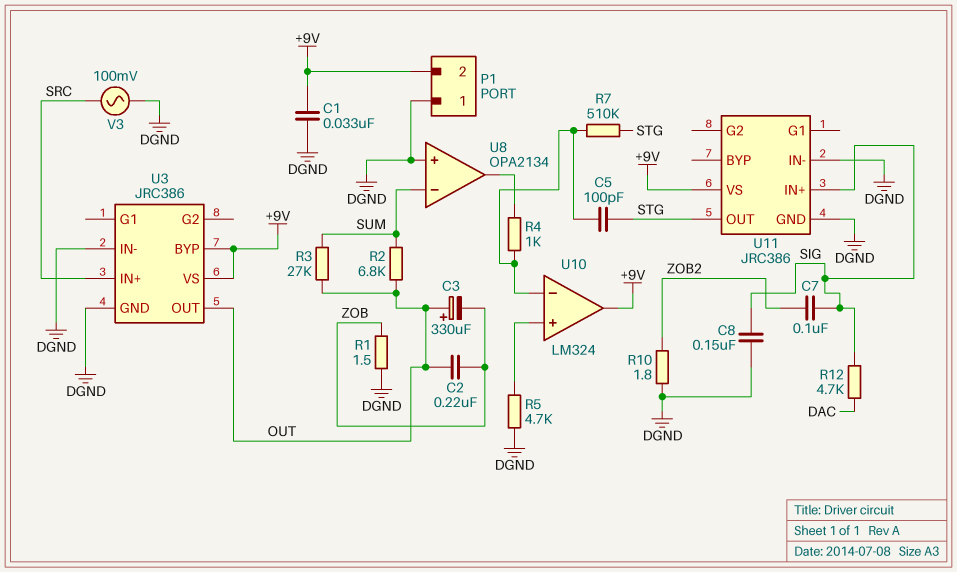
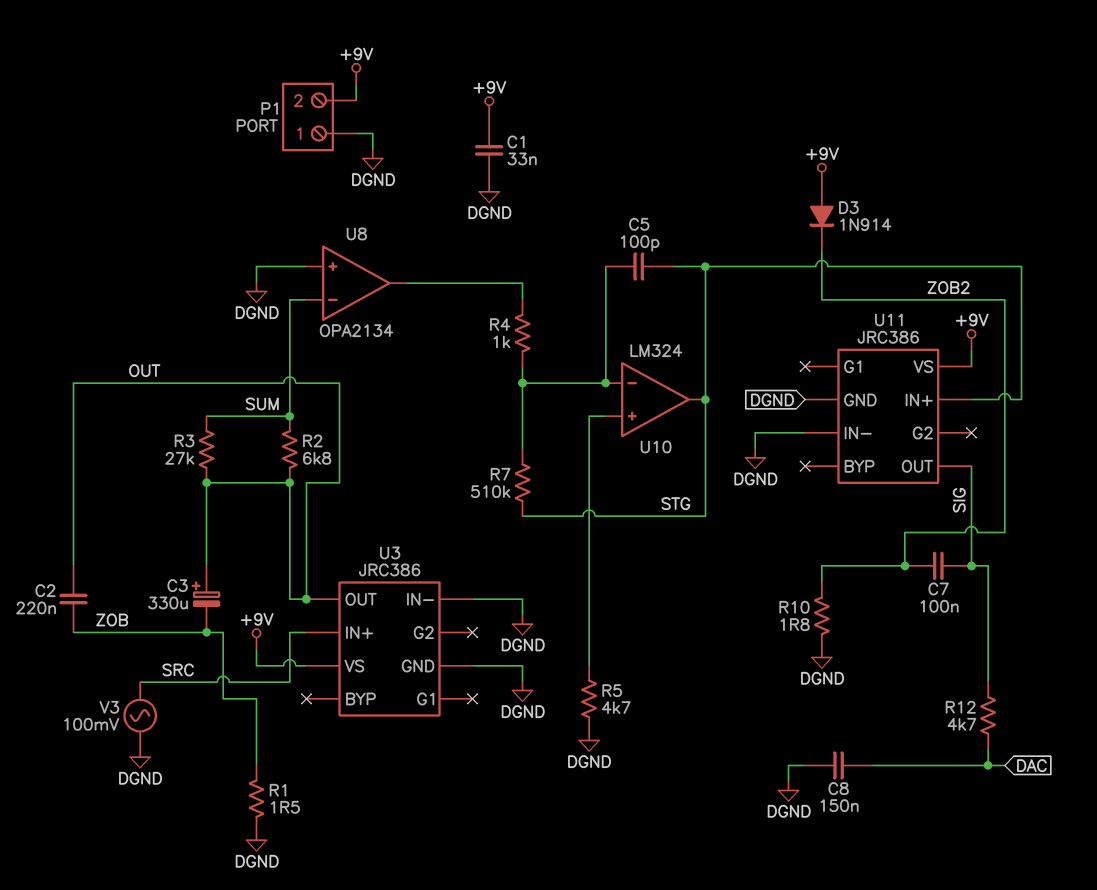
C8: 150nF (DGND, SIG) -> 150nF (DAC, DGND)
D3: none -> diode 1N914 (A +9V, K ZOB2)
U3 pin BYP: +9V -> none
U10 pin out: +9V -> STG
U11 pin IN+: SIG -> STG
U11 pin OUT: STG -> SIG

